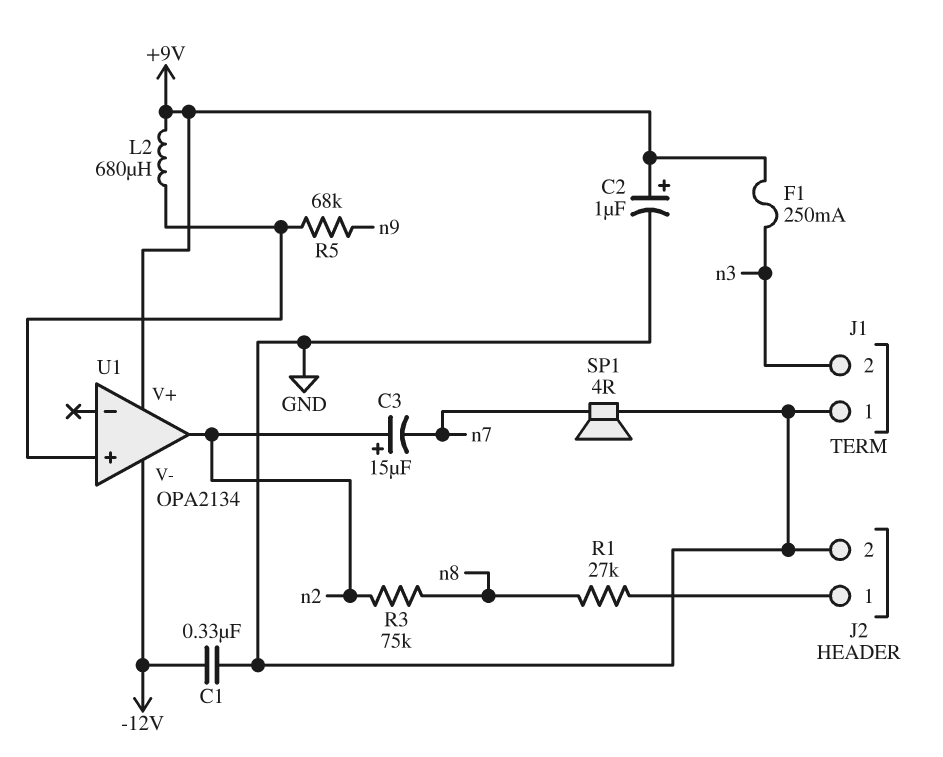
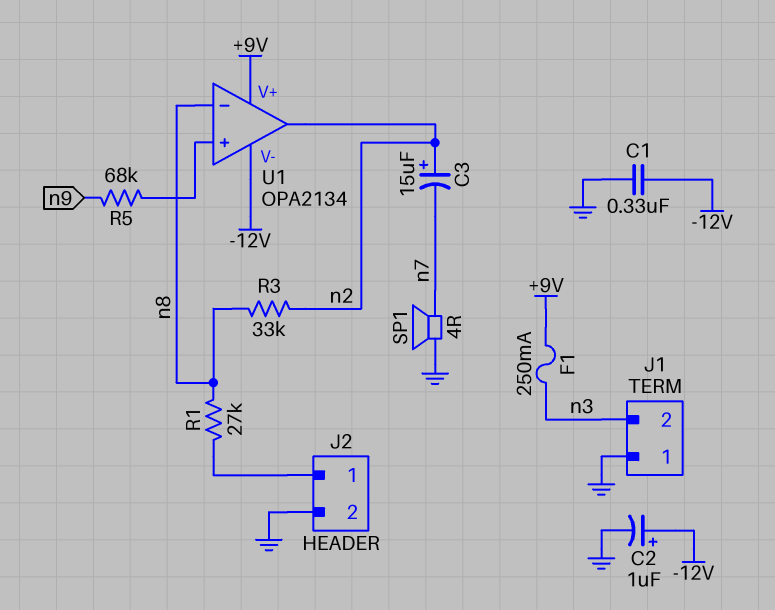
C2: 1uF (plus +9V, minus GND) -> 1uF (plus -12V, minus GND)
L2: 680uH (+9V, U1/in+) -> none
R3: 75k (n2, n8) -> 33k (n2, n8)
U1 pin in-: none -> n8

